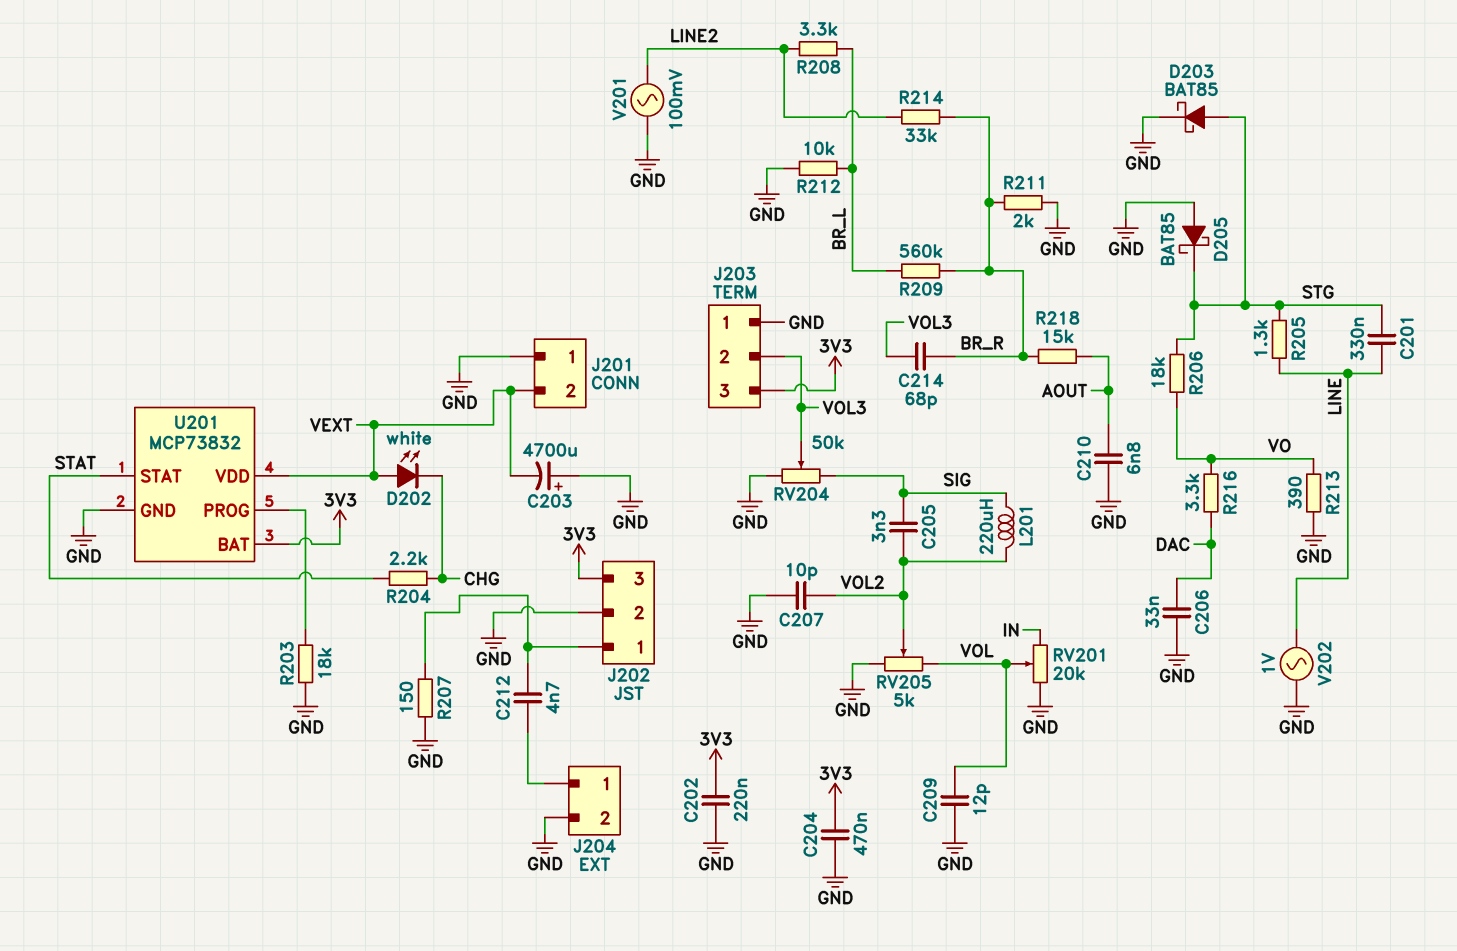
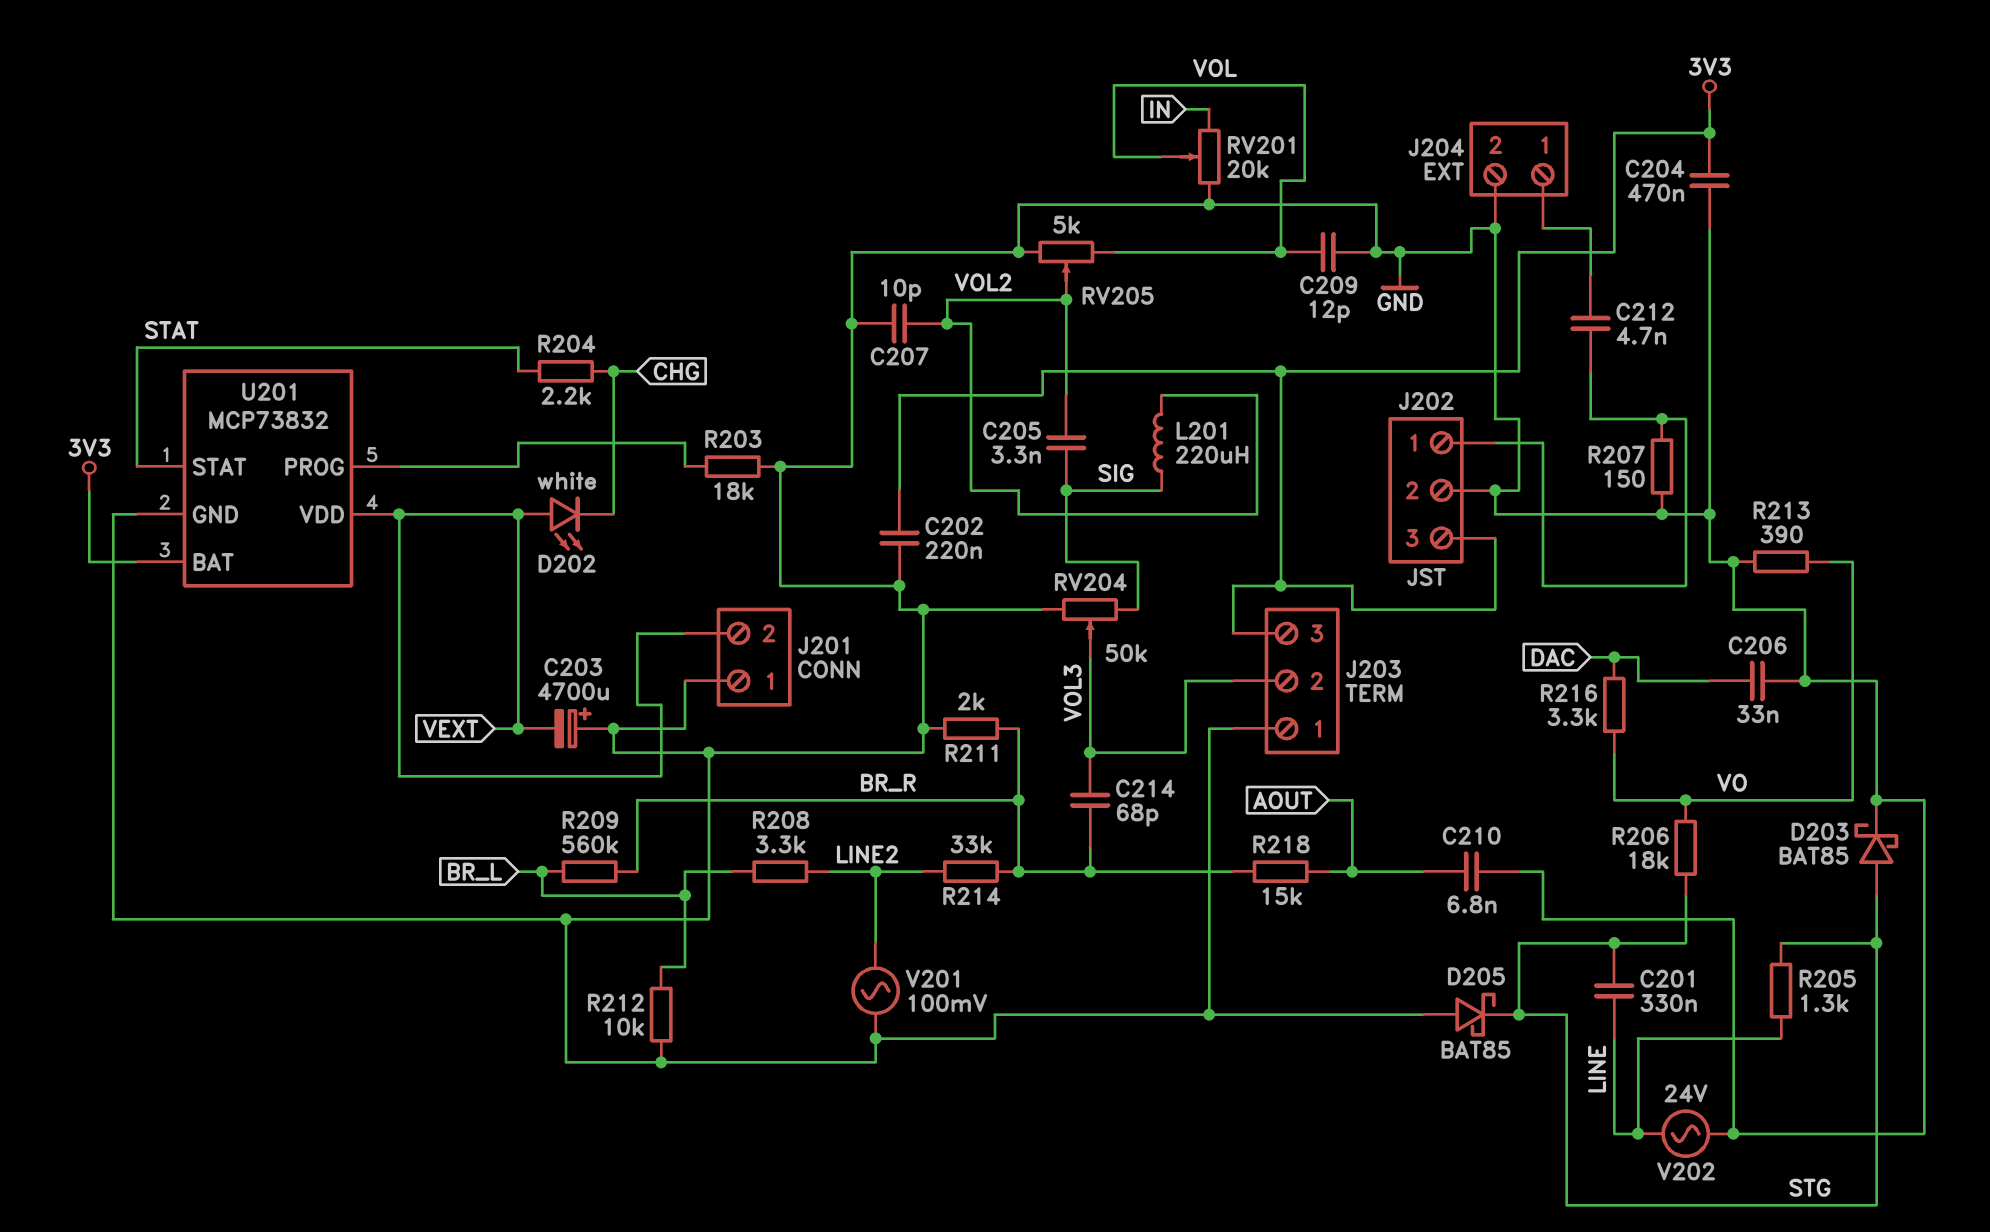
V202: AC 1V (GND, LINE) -> AC 24V (GND, LINE)

